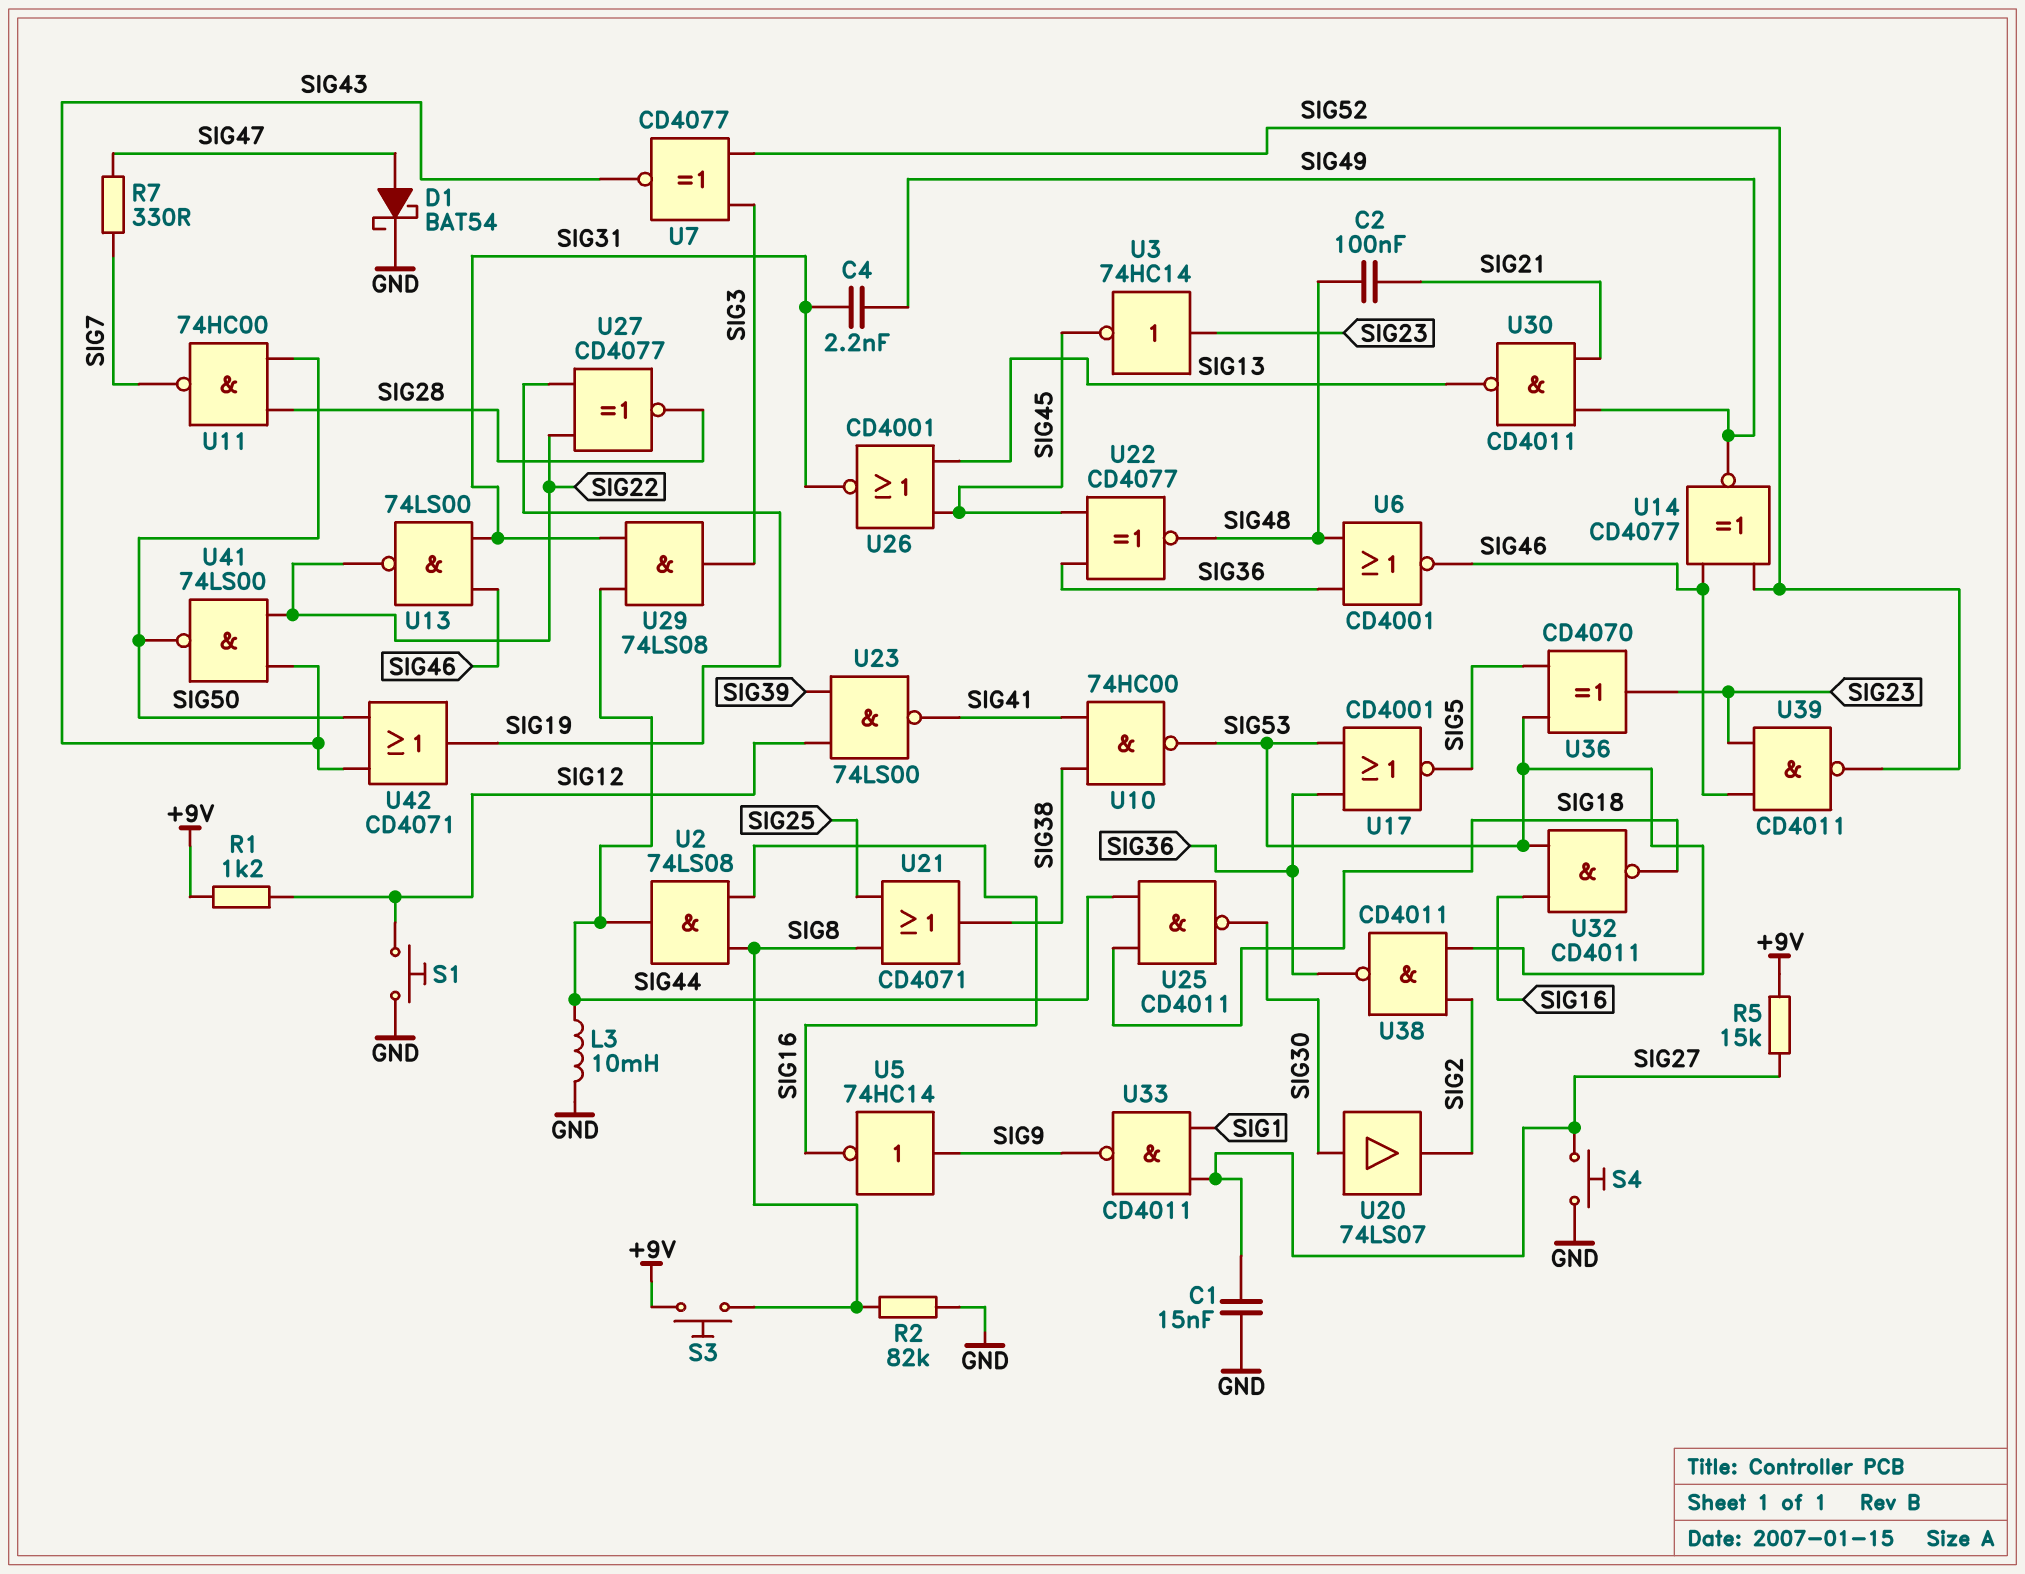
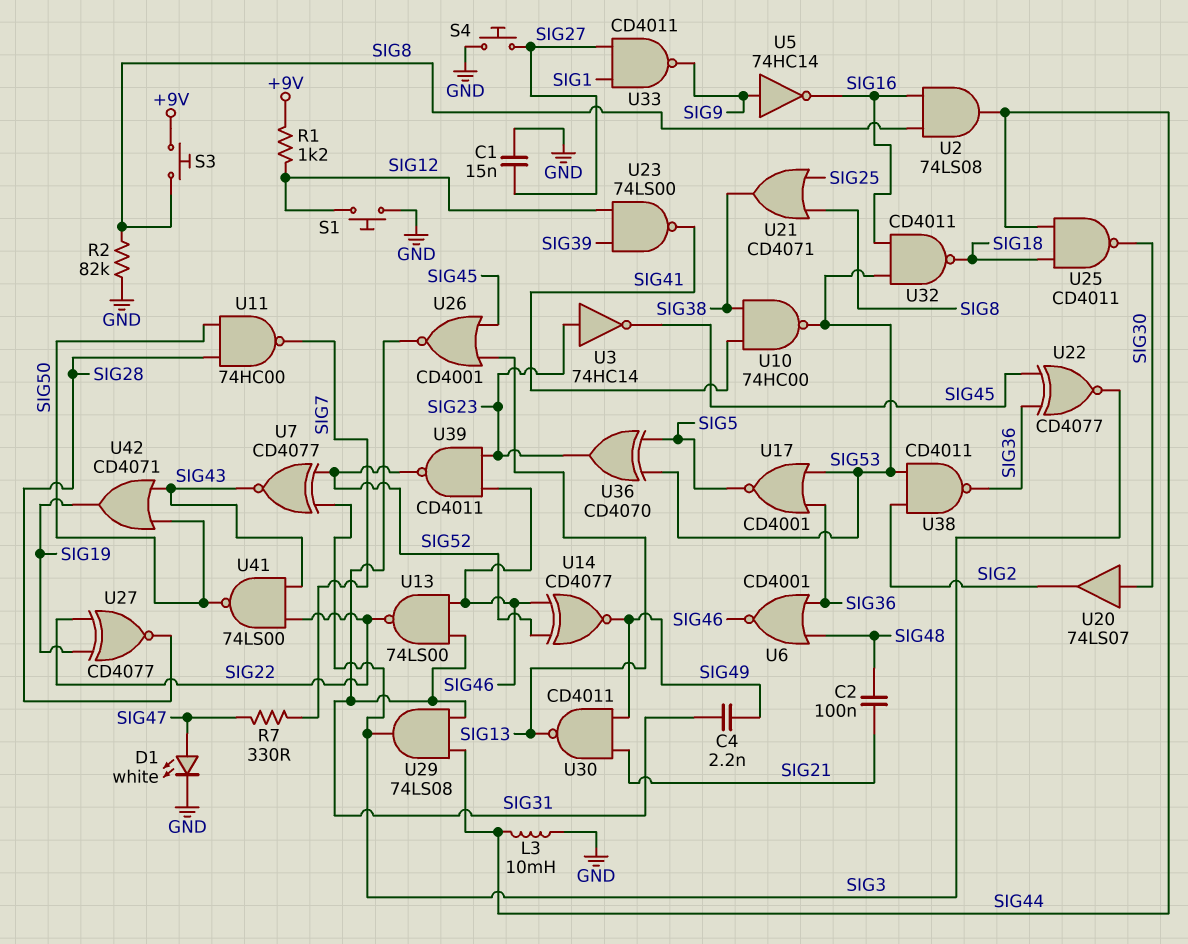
D1: schottky BAT54 (A SIG47, K GND) -> LED white (A SIG47, K GND)
R5: 15k (+9V, SIG27) -> none
U22: XNOR CD4077 (in SIG36, in SIG45, out SIG48) -> XNOR CD4077 (in SIG36, in SIG45, out SIG3)

